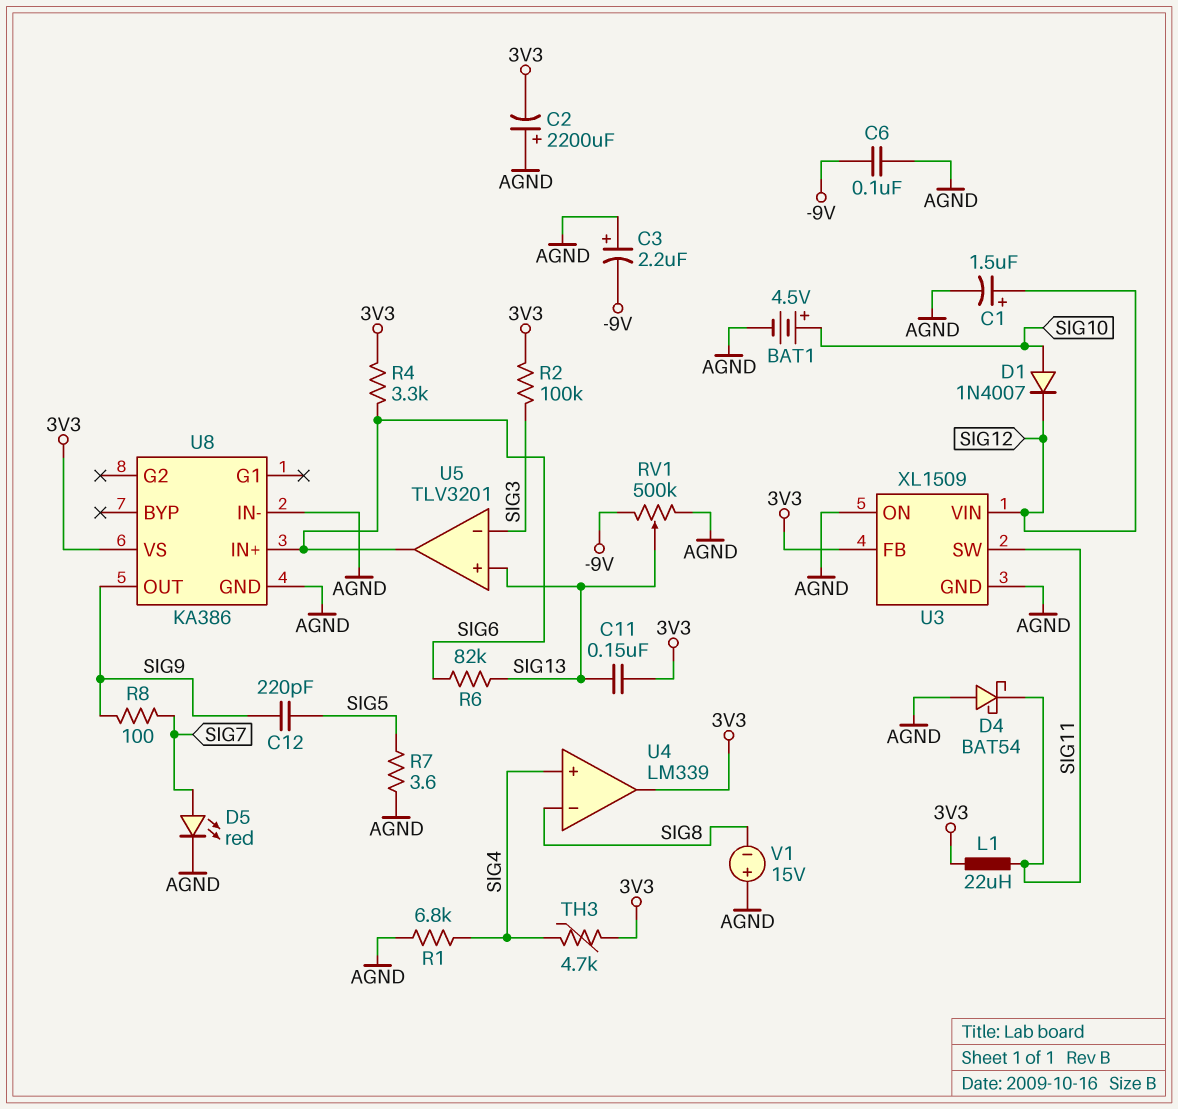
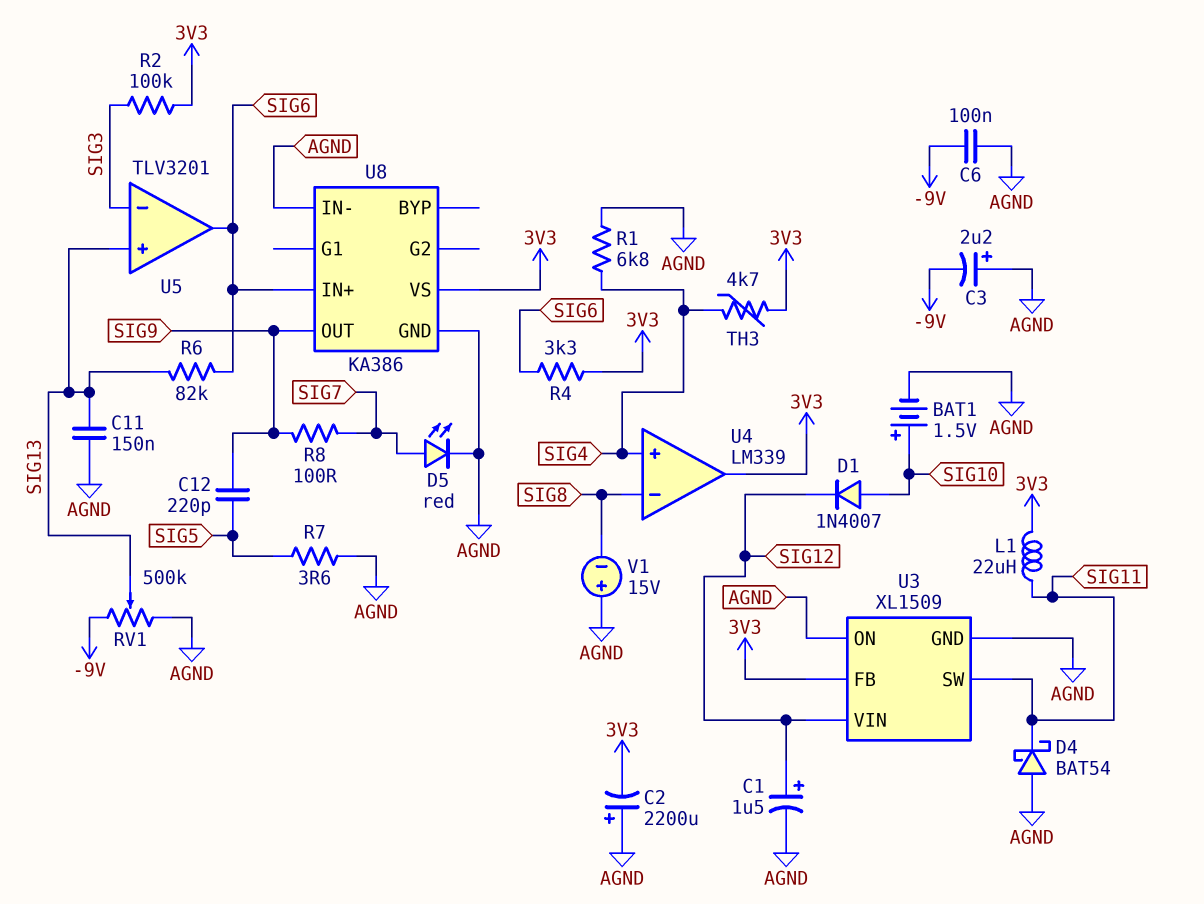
BAT1: 4.5V (plus SIG10, minus AGND) -> 1.5V (plus SIG10, minus AGND)
C11: 150nF (3V3, SIG13) -> 150nF (AGND, SIG13)

